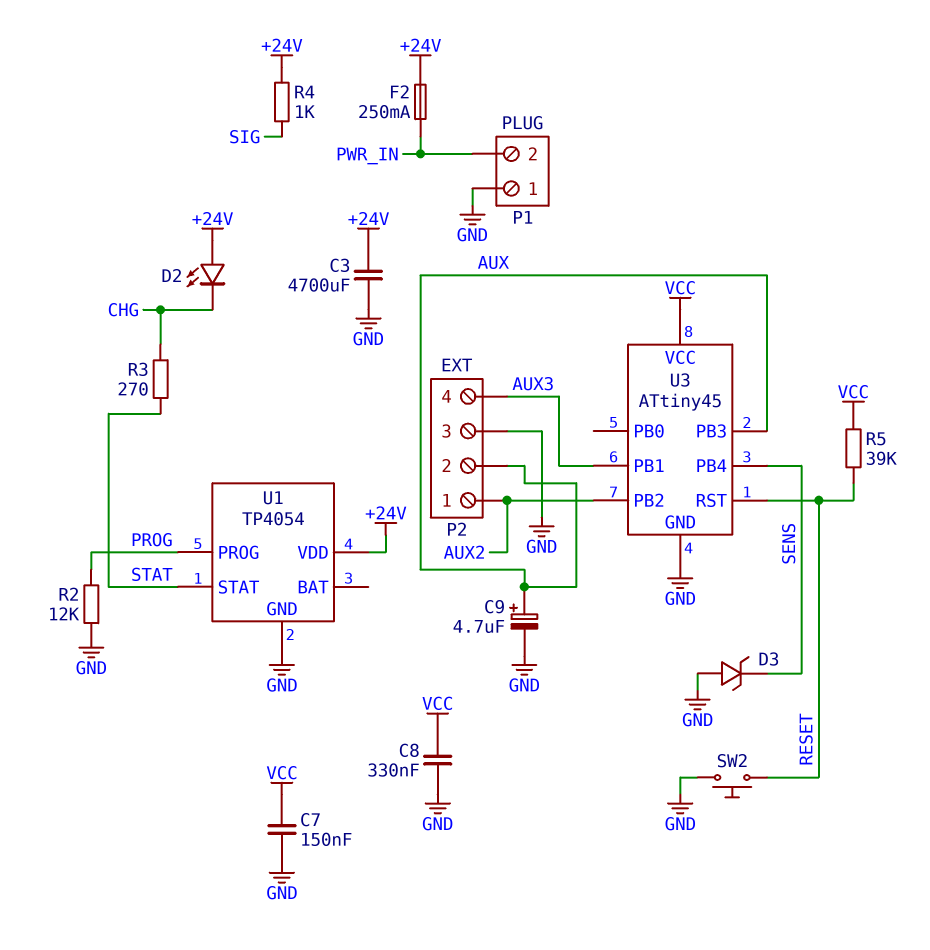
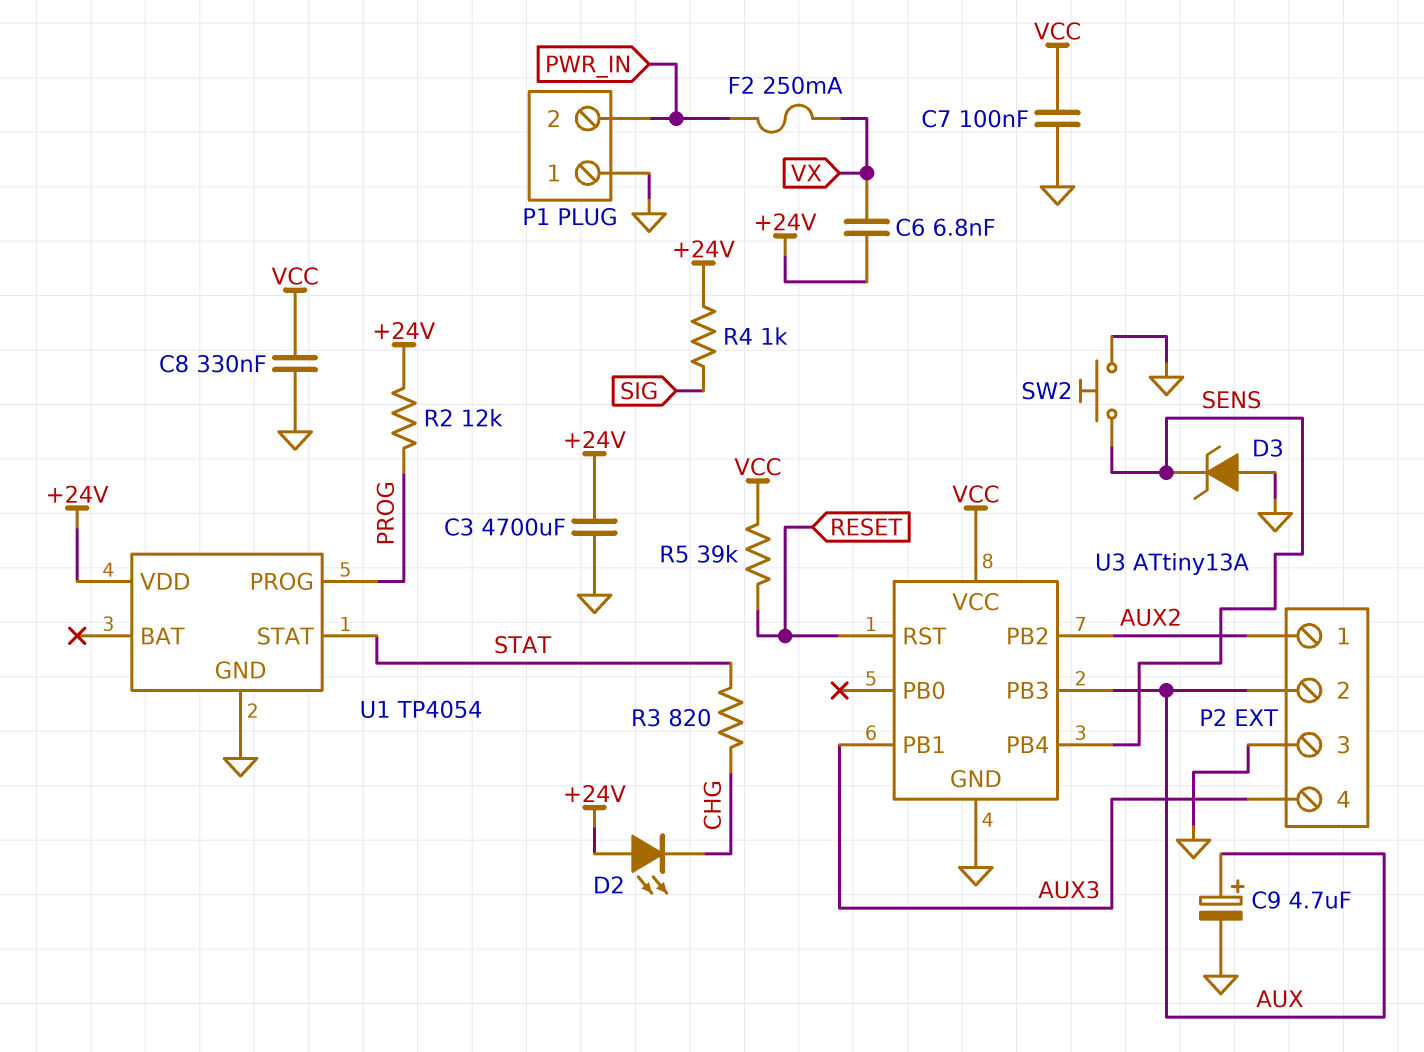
C6: none -> 6.8nF (+24V, VX)
C7: 150nF (GND, VCC) -> 100nF (GND, VCC)
F2: 250mA (+24V, PWR_IN) -> 250mA (PWR_IN, VX)
R2: 12k (GND, PROG) -> 12k (+24V, PROG)
R3: 270 (CHG, STAT) -> 820 (CHG, STAT)
SW2: button (GND, RESET) -> button (GND, SENS)
U3: ATtiny45 -> ATtiny13A

